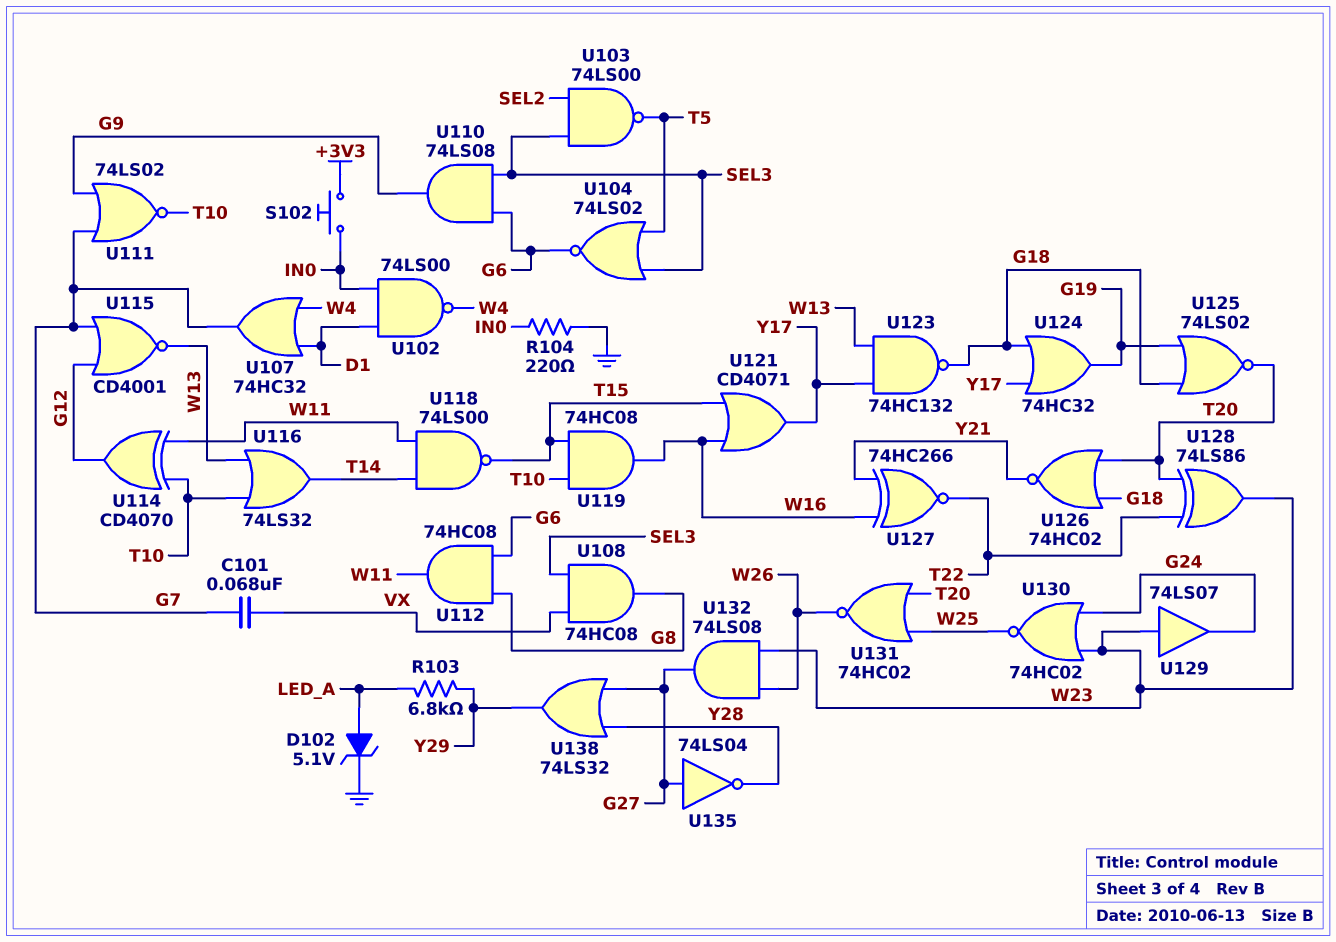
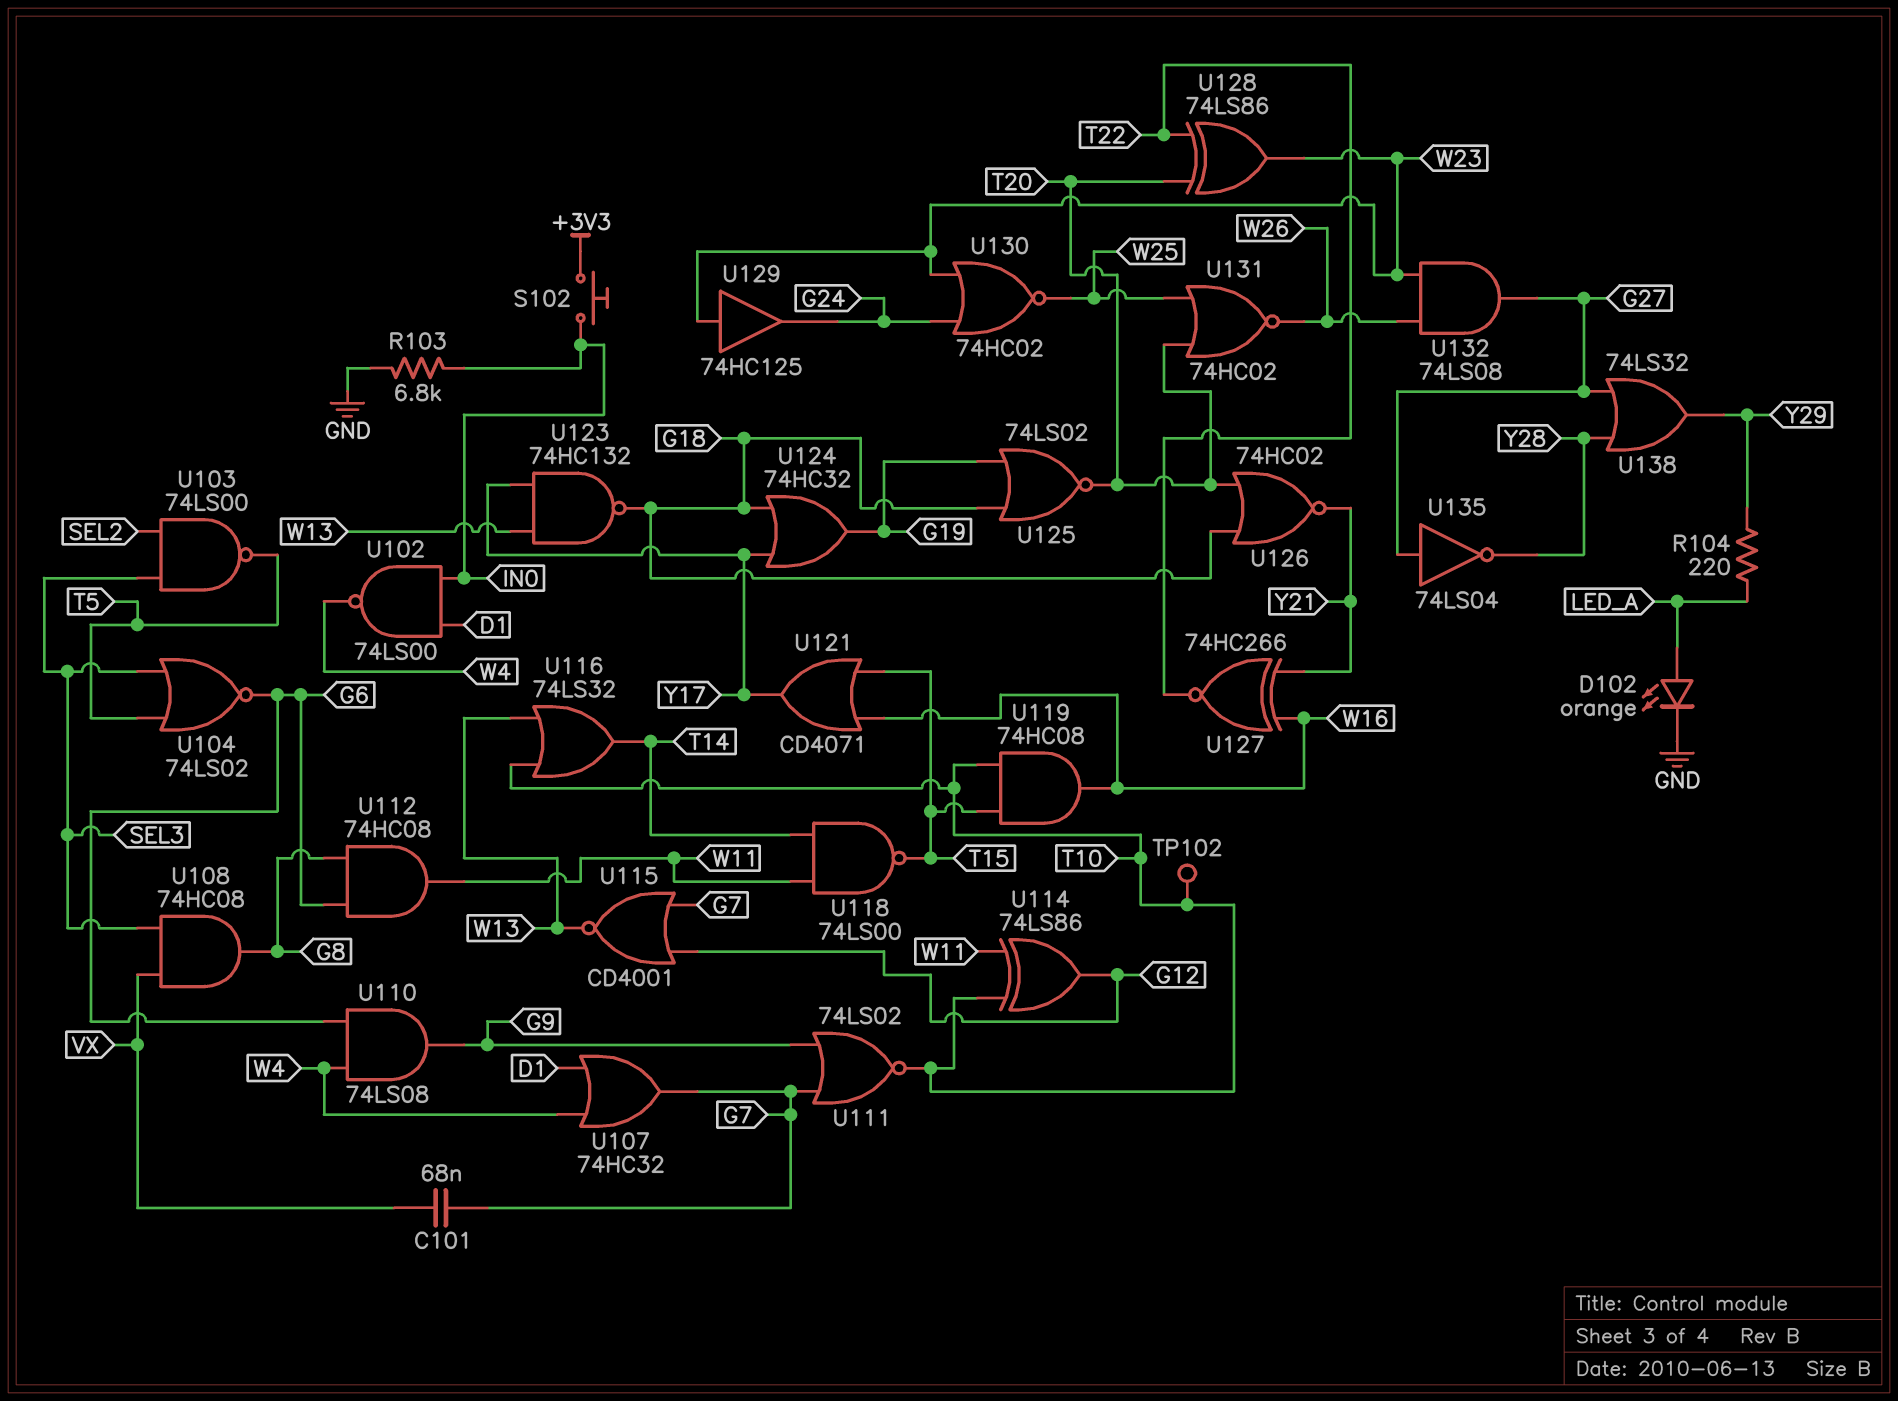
D102: zener 5.1V (A LED_A, K GND) -> LED orange (A LED_A, K GND)
R103: 6.8k (LED_A, Y29) -> 6.8k (GND, IN0)
R104: 220 (GND, IN0) -> 220 (LED_A, Y29)
TP102: none -> test point (T10)
U110: AND 74LS08 (in G6, in SEL3, out G9) -> AND 74LS08 (in G6, in W4, out G9)
U114: XOR CD4070 (in T10, in W11, out G12) -> XOR 74LS86 (in T10, in W11, out G12)
U129: buffer 74LS07 (in W23, out G24) -> buffer 74HC125 (in W23, out G24)

